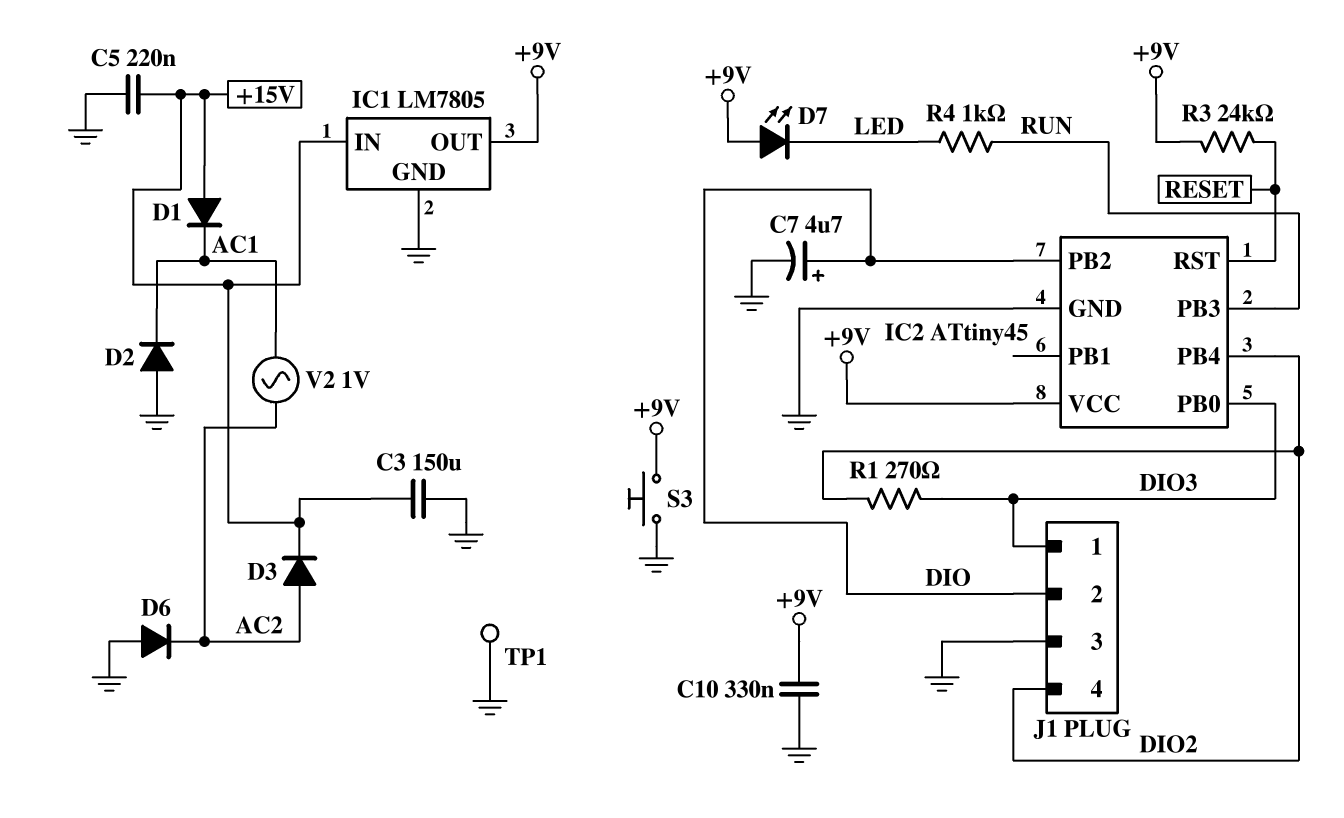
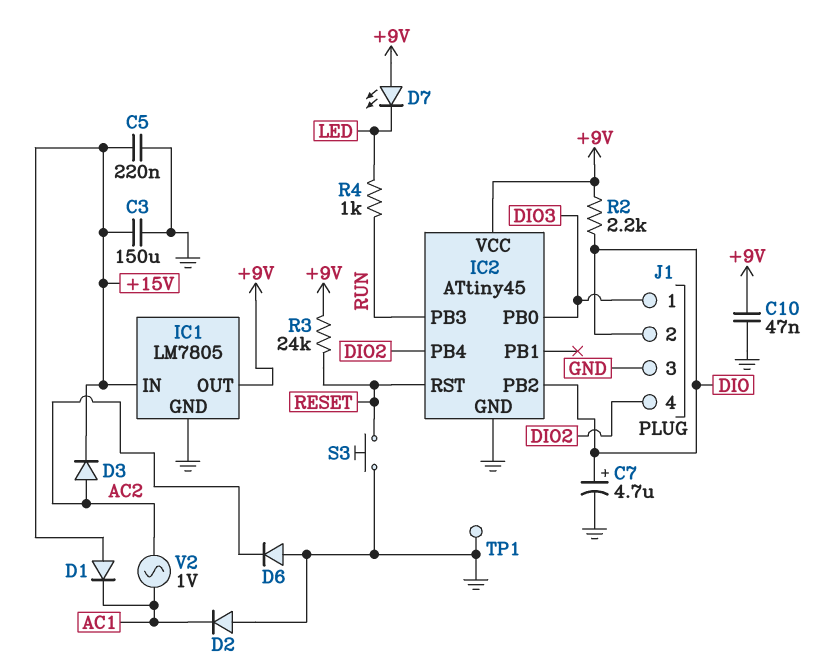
C10: 330nF (+9V, GND) -> 47nF (+9V, GND)
R1: 270 (DIO2, DIO3) -> none
R2: none -> 2.2k (+9V, DIO)
S3: button (+9V, GND) -> button (GND, RESET)

